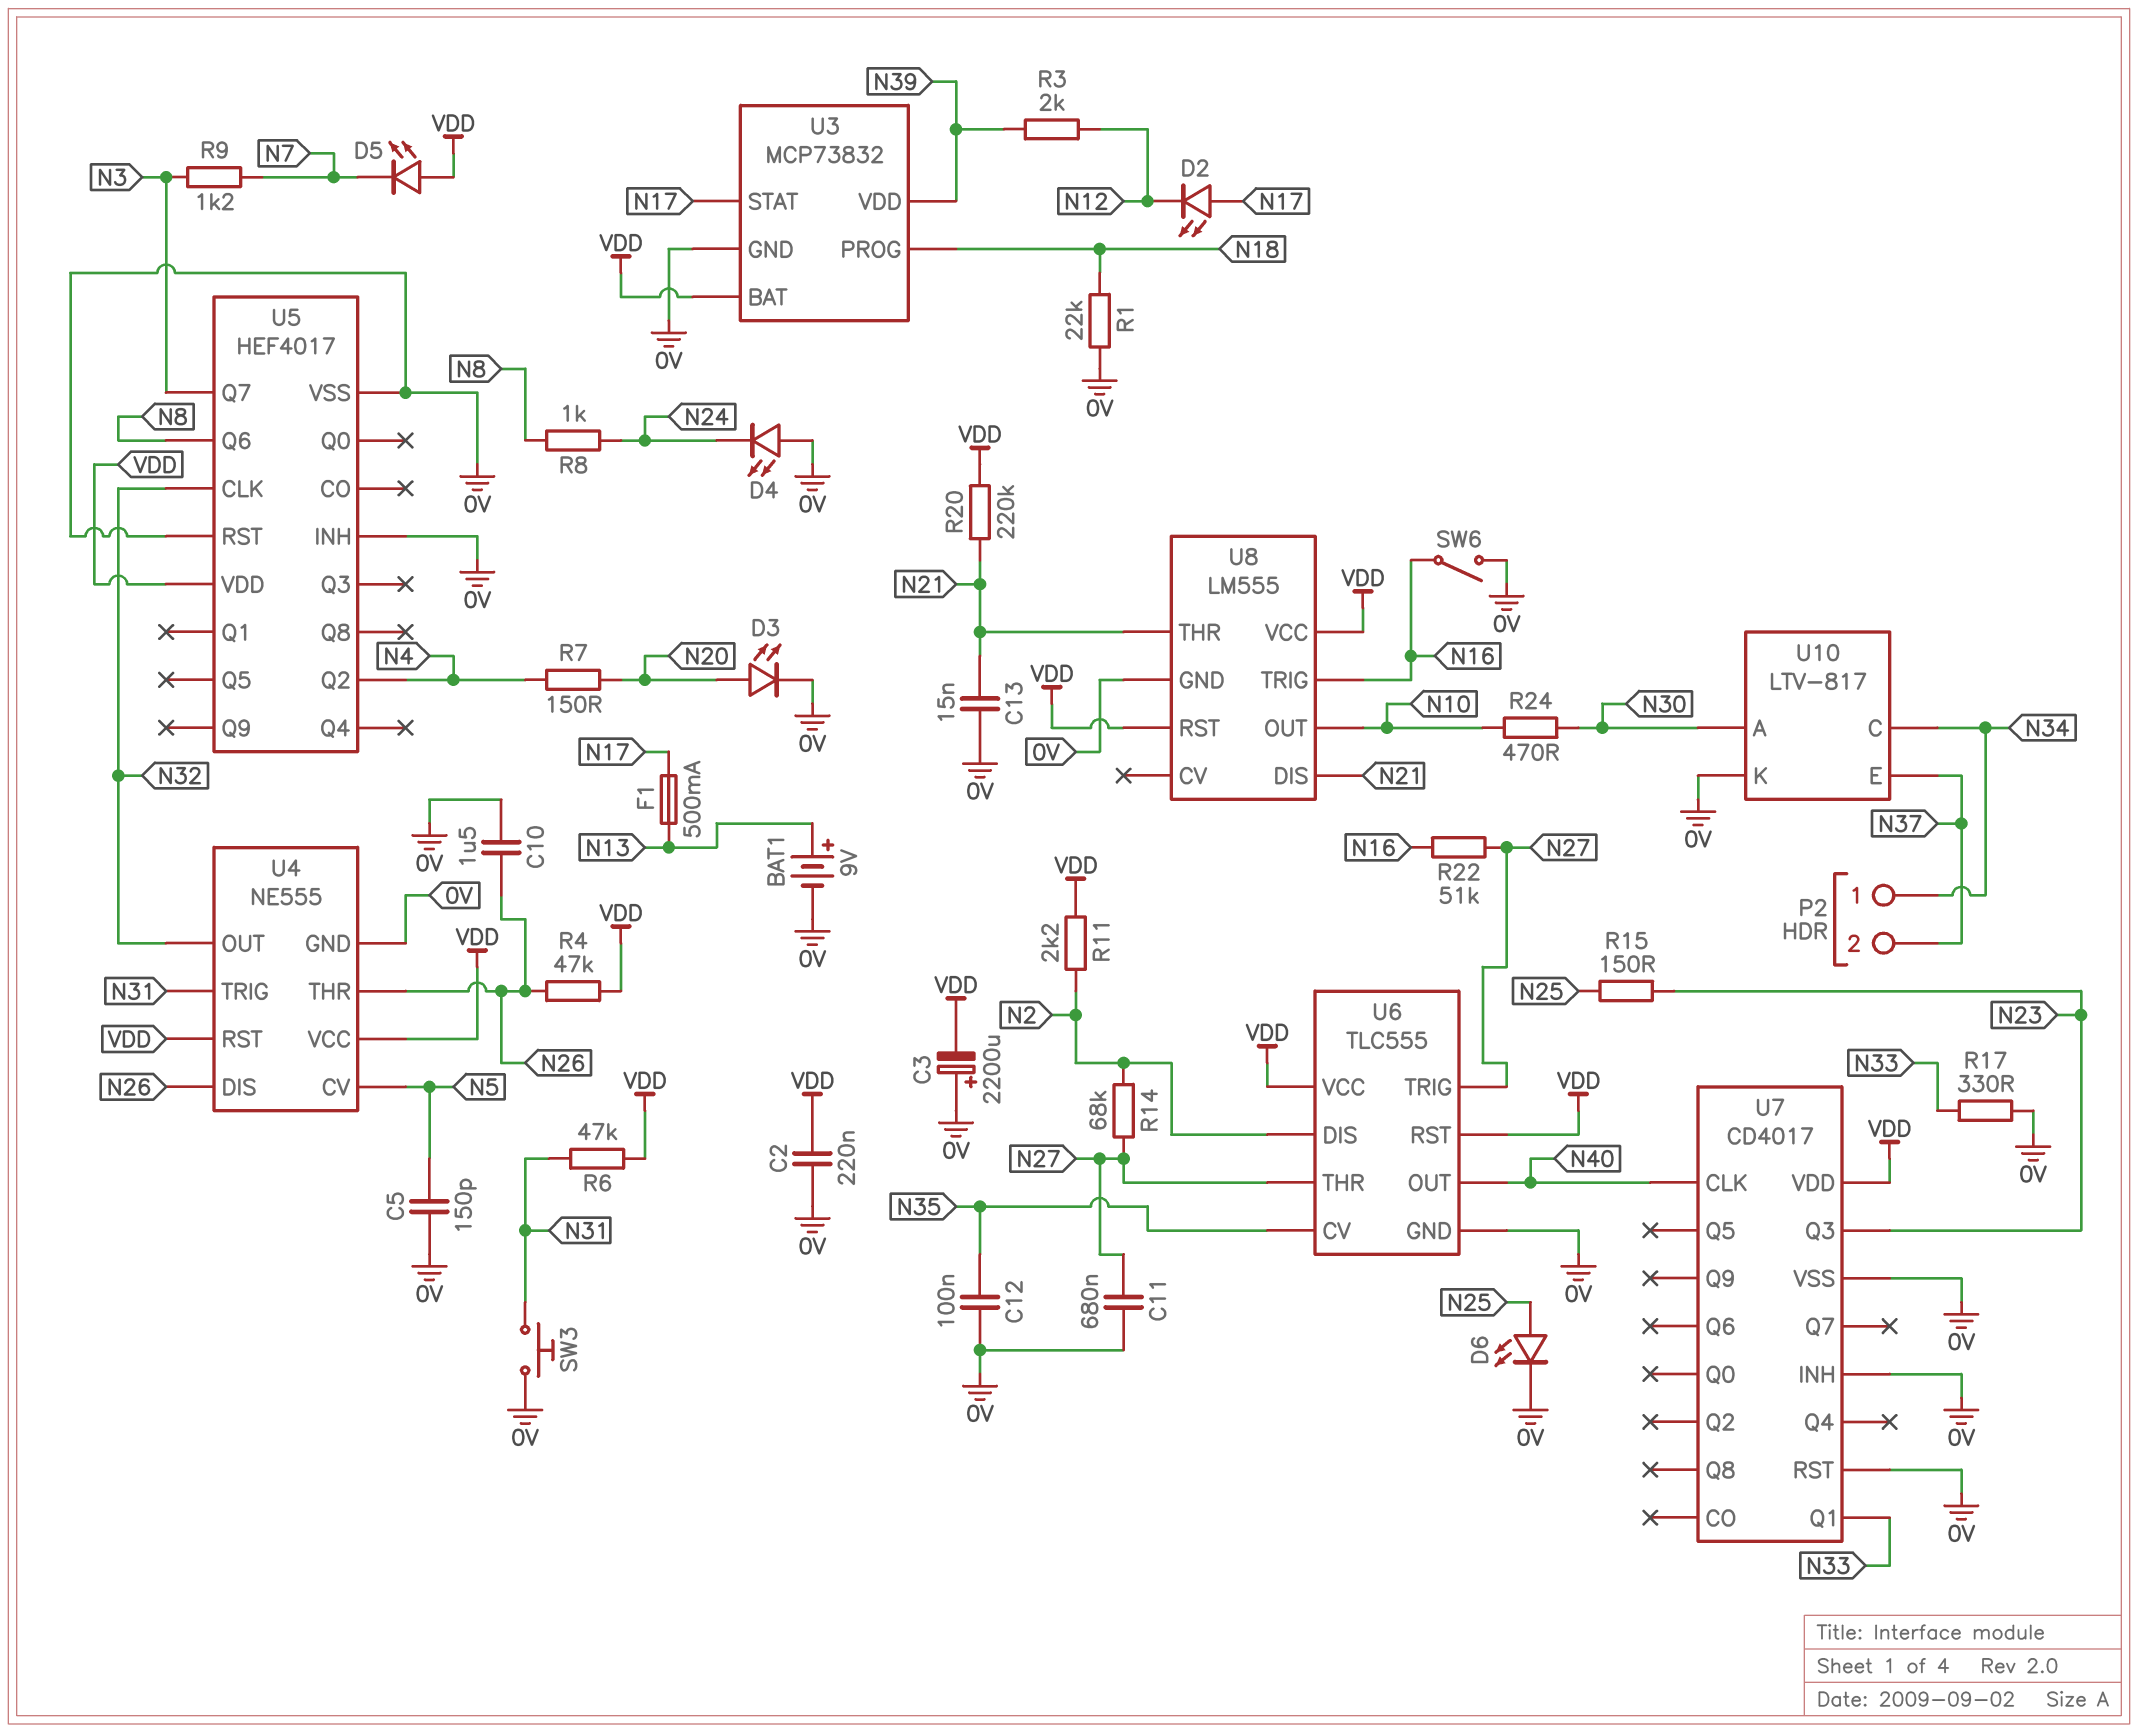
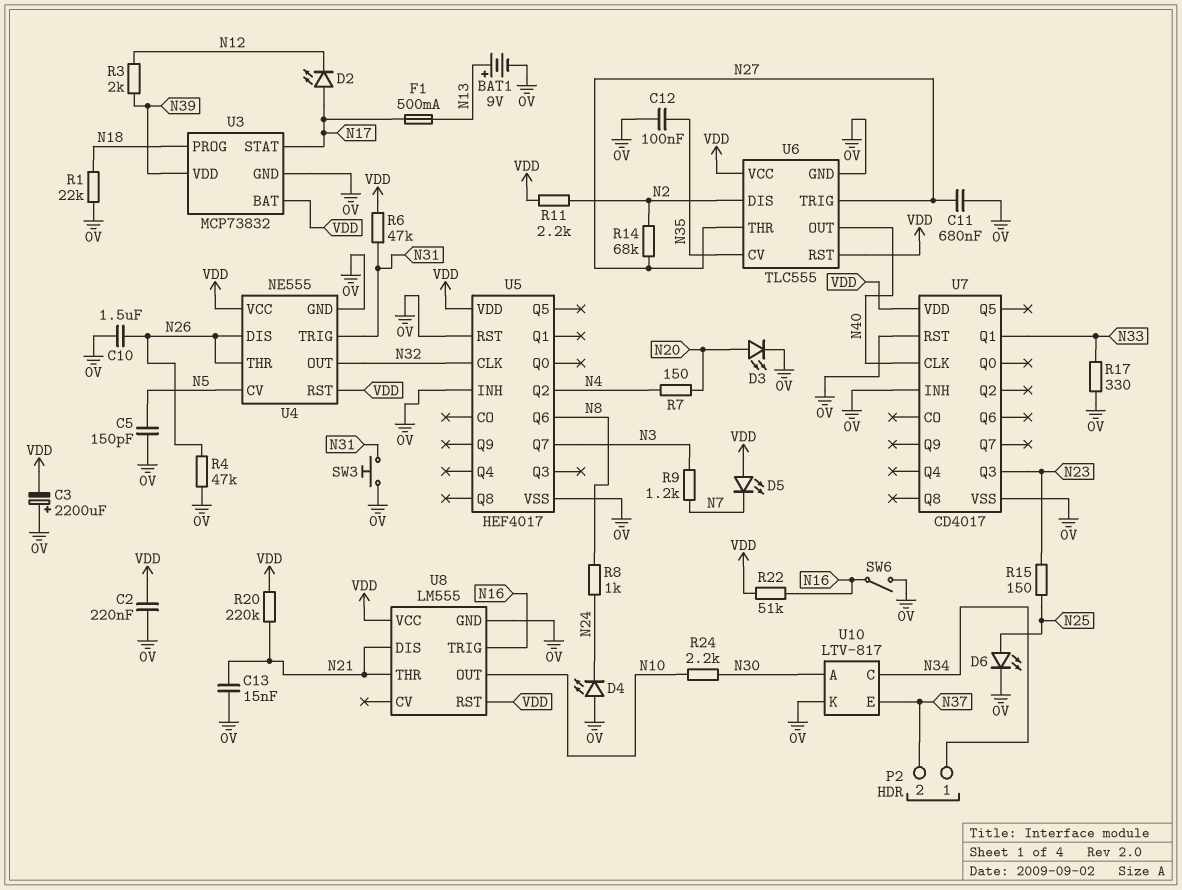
R4: 47k (N26, VDD) -> 47k (0V, N26)
R22: 51k (N16, N27) -> 51k (N16, VDD)
R24: 470 (N10, N30) -> 2.2k (N10, N30)

